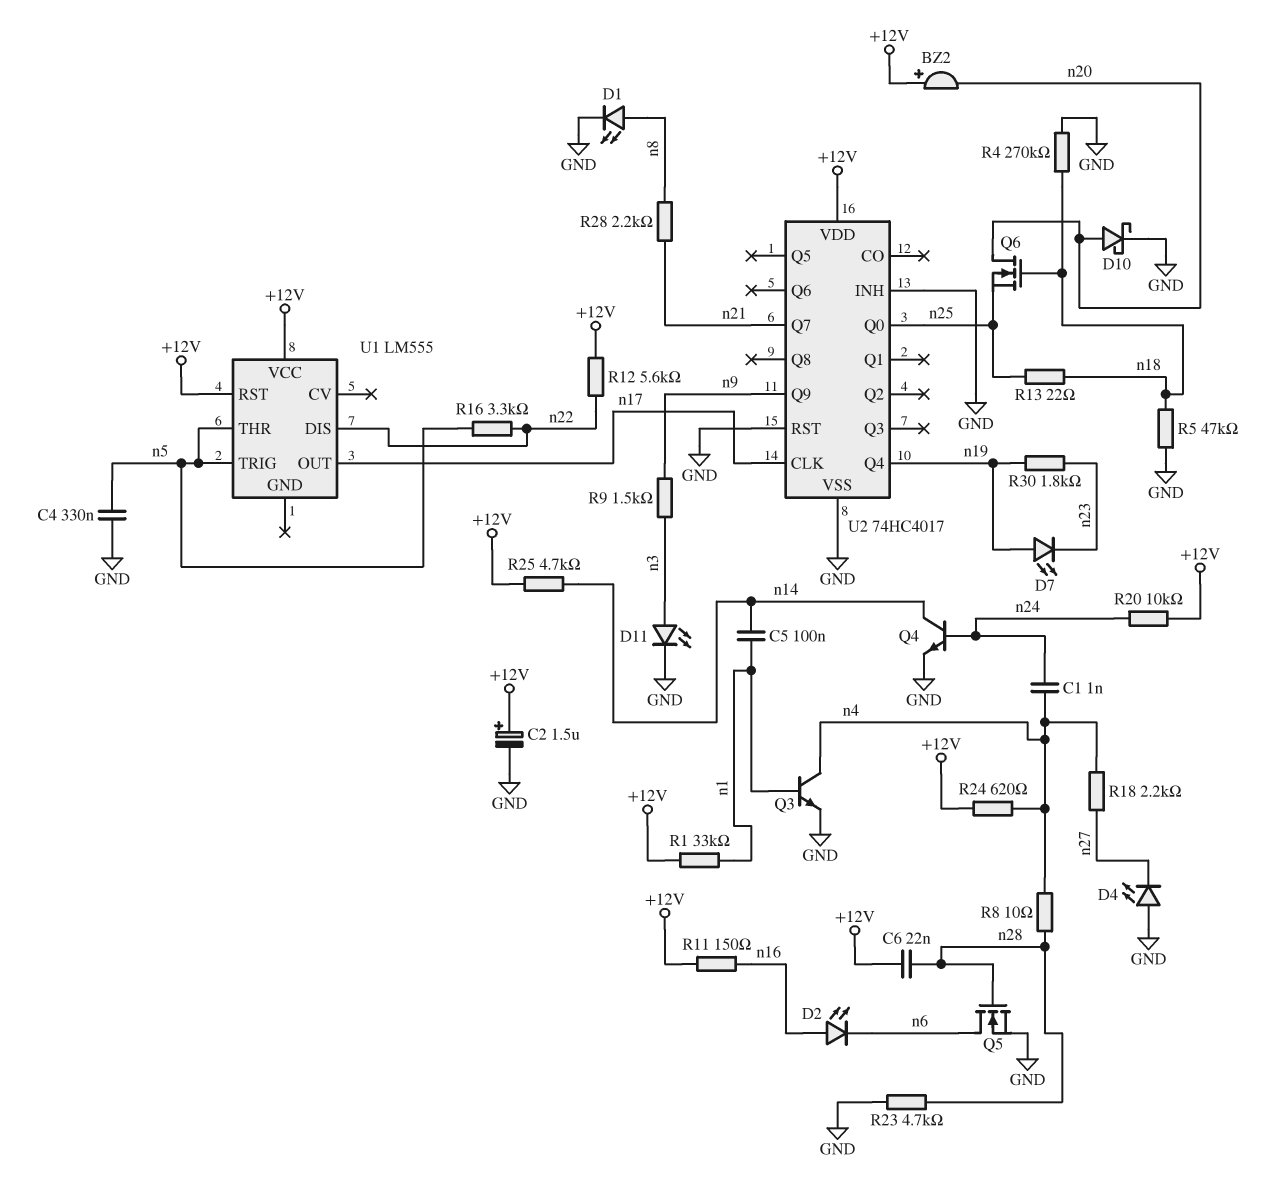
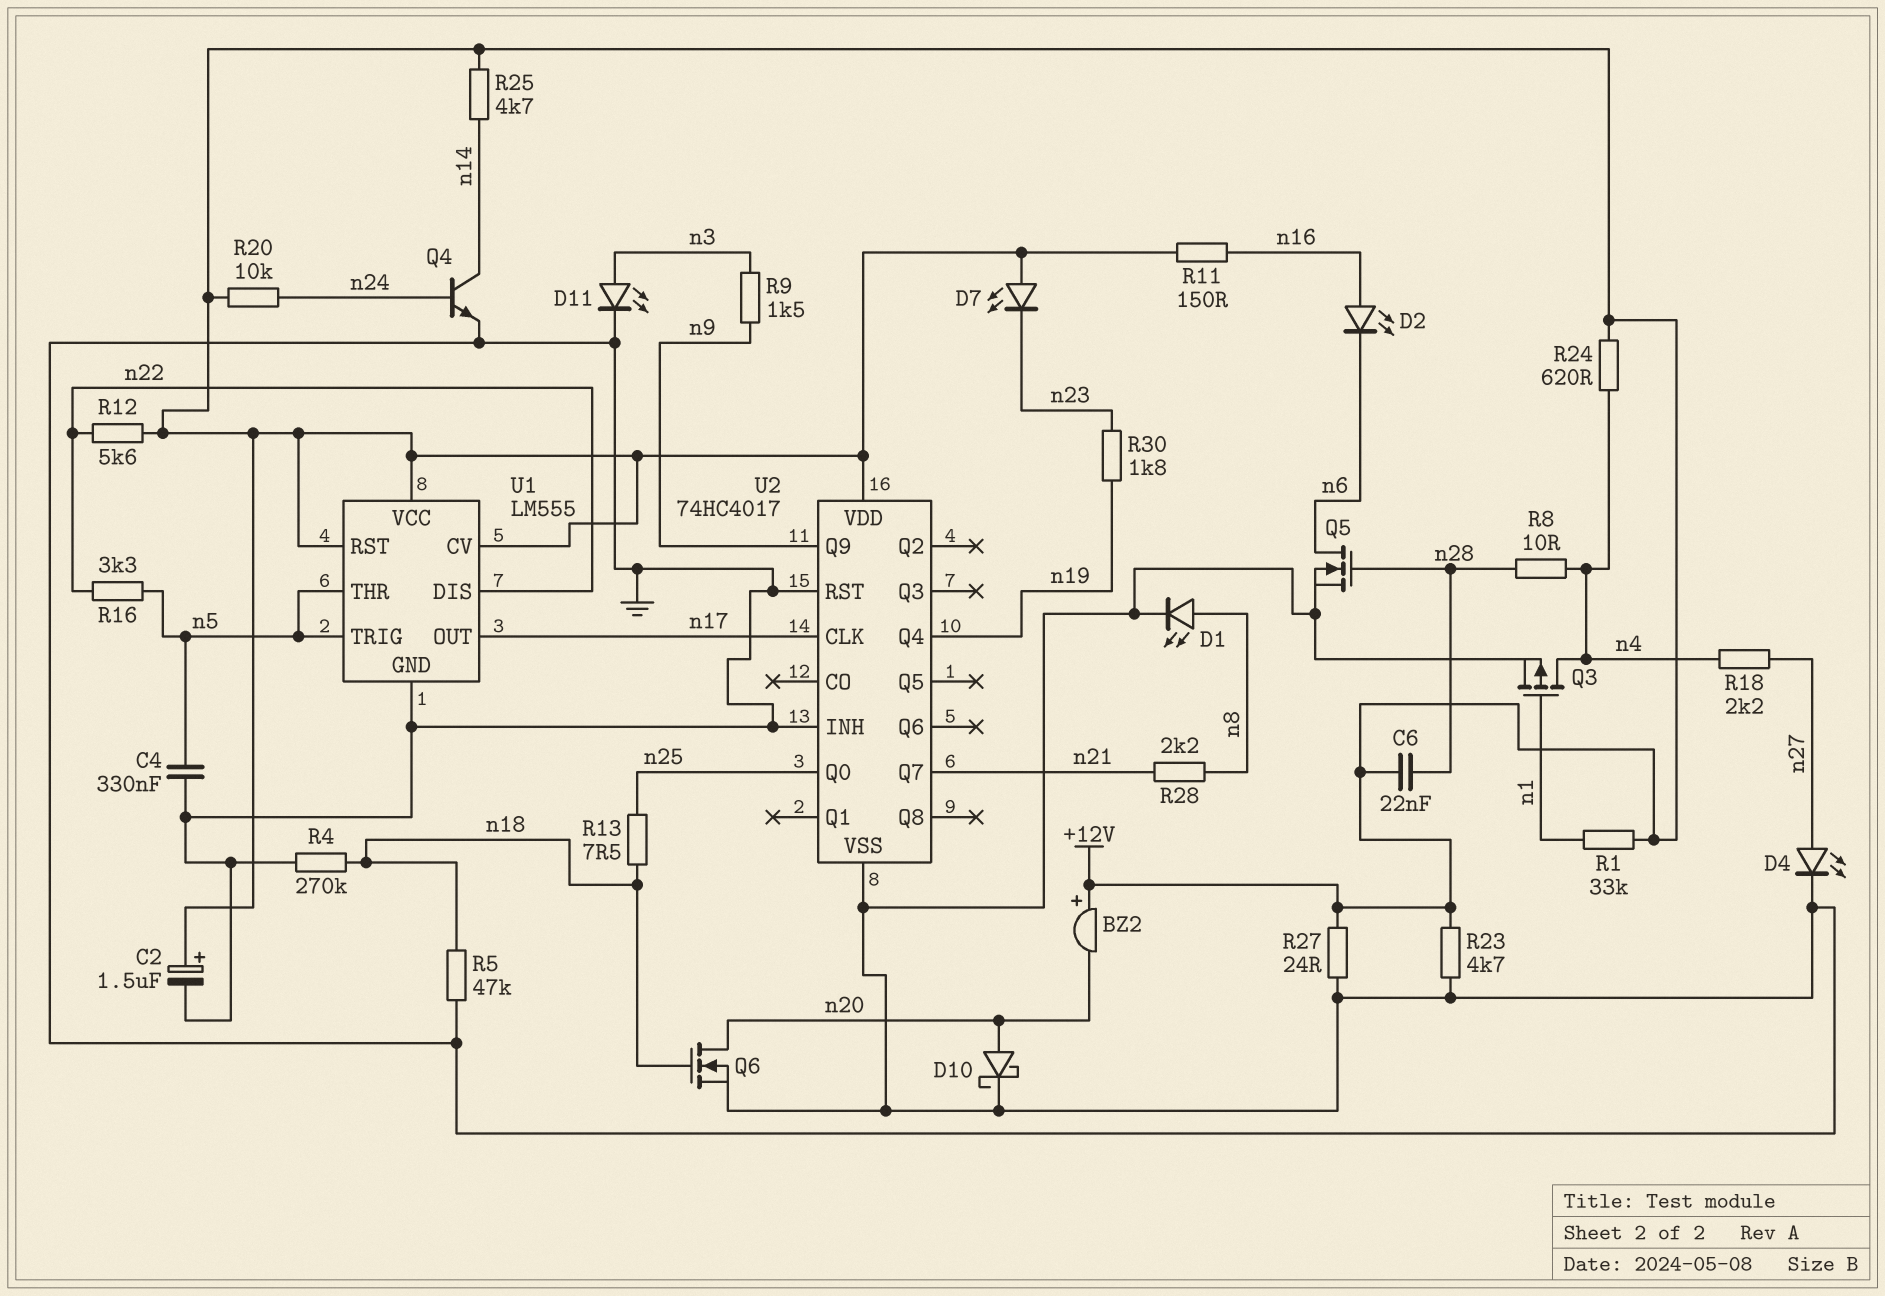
C1: 1nF (n4, n24) -> none
C5: 100nF (n1, n14) -> none
D4: LED (A GND, K n27) -> LED (A n27, K GND)
D7: LED (A n19, K n23) -> LED (A +12V, K n23)
Q3: NPN (B n1, C n4, E GND) -> PMOS (G n1, D n4, S GND)
Q6: NMOS (G n18, D n20, S n25) -> NMOS (G n18, D n20, S GND)
R13: 22 (n18, n25) -> 7.5 (n18, n25)
R23: 4.7k (GND, n28) -> 4.7k (+12V, GND)
R27: none -> 24 (+12V, GND)
U1 pin CV: none -> +12V
U1 pin GND: none -> GND

